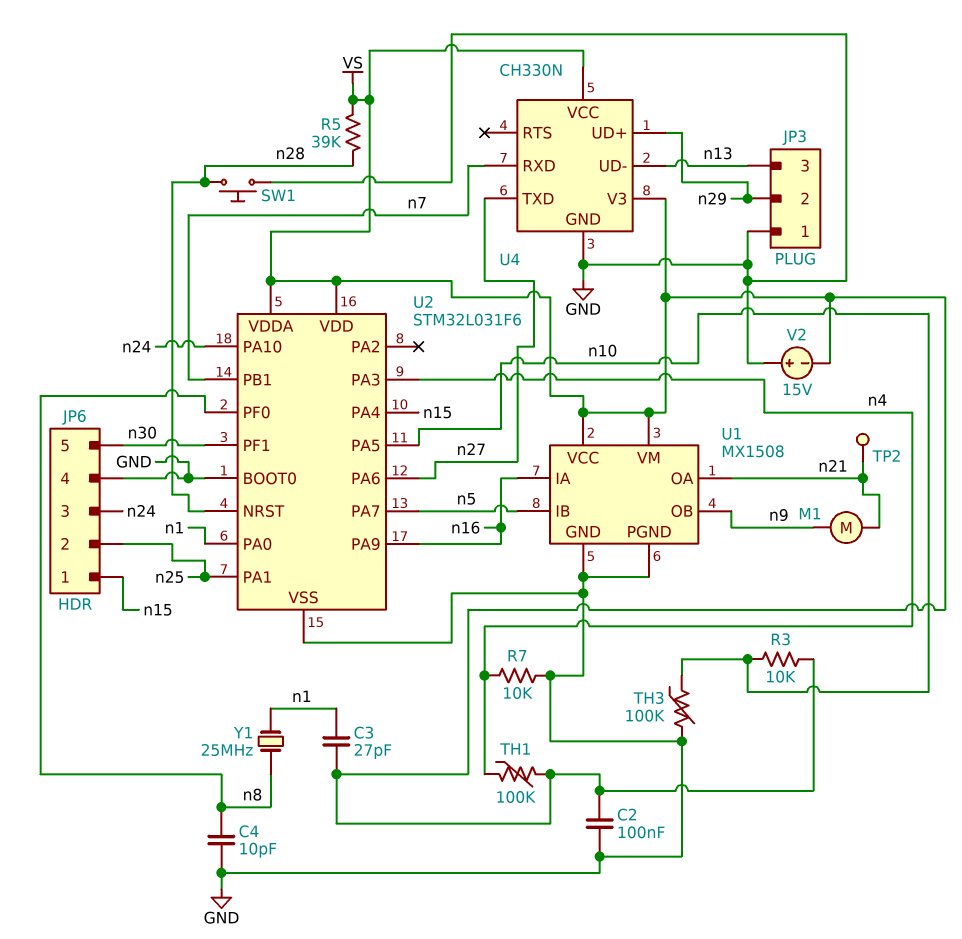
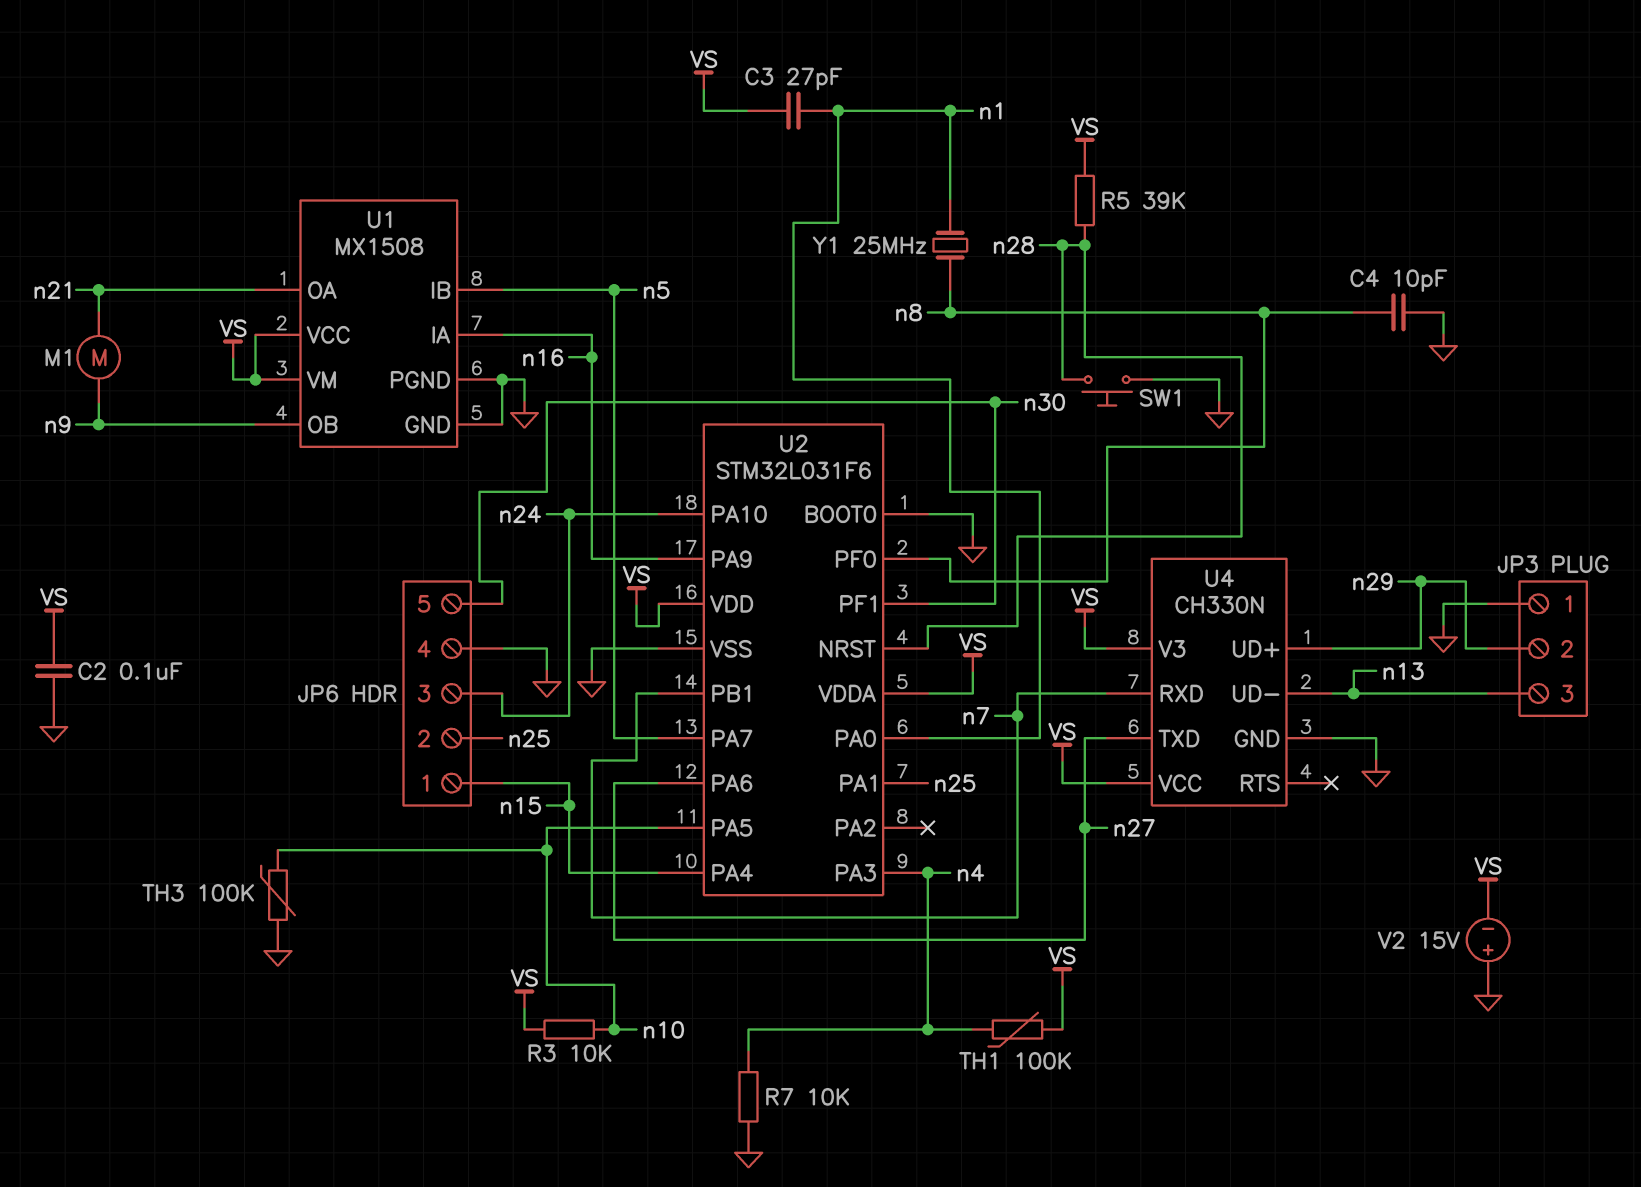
TP2: test point (n21) -> none

